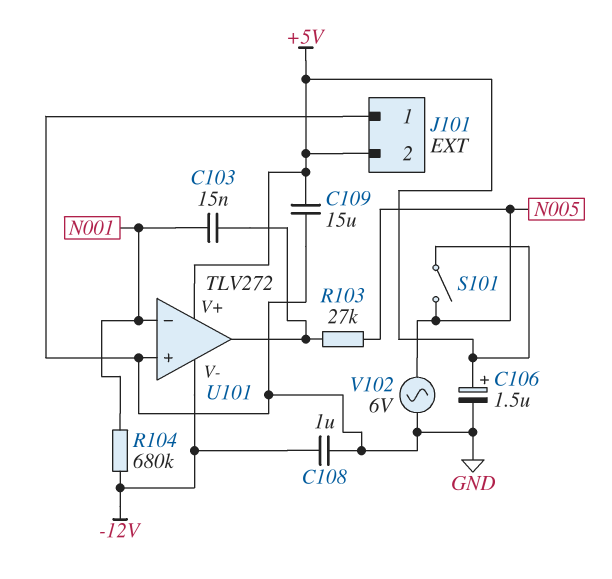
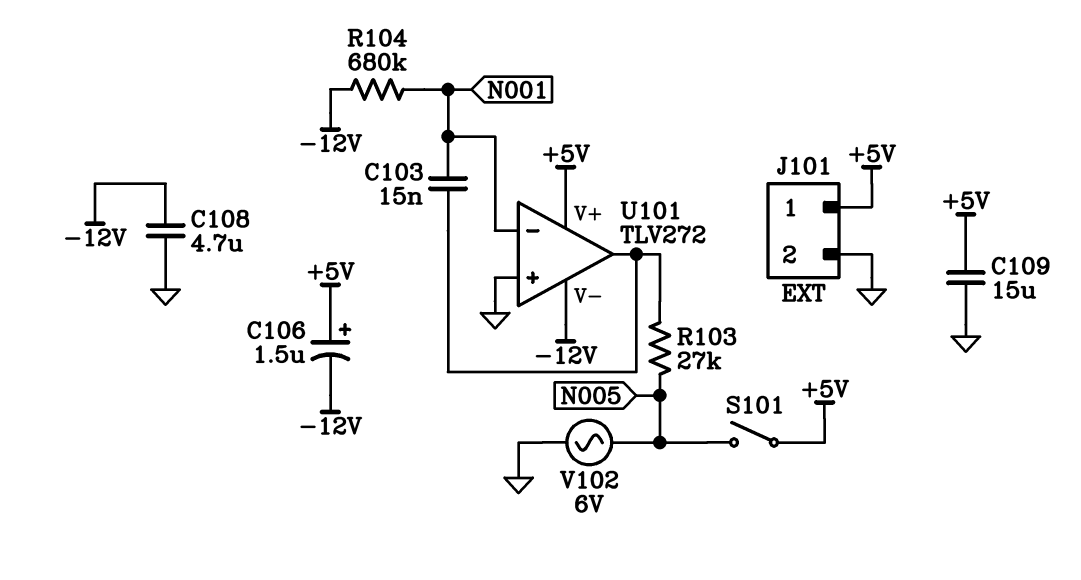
C106: 1.5uF (plus +5V, minus GND) -> 1.5uF (plus +5V, minus -12V)
C108: 1uF (-12V, GND) -> 4.7uF (-12V, GND)
J101 pin 1: GND -> +5V
J101 pin 2: +5V -> GND

